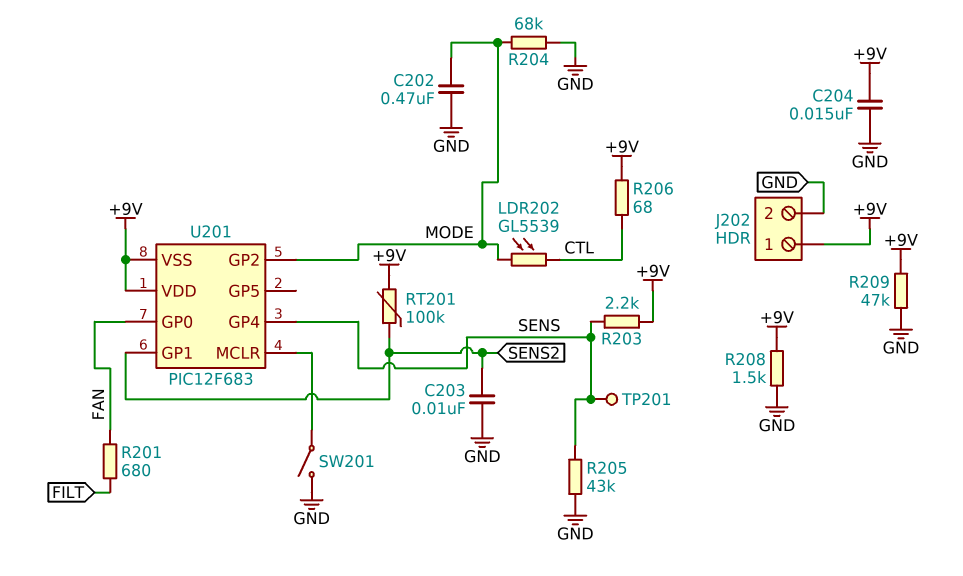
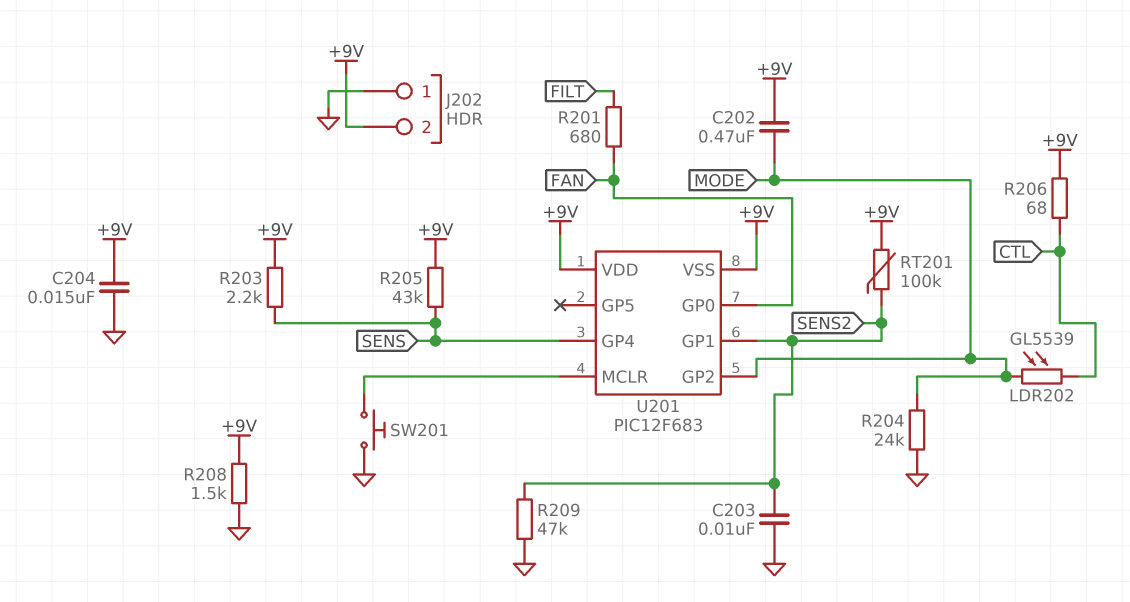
C202: 470nF (GND, MODE) -> 470nF (+9V, MODE)
J202 pin 1: +9V -> GND
J202 pin 2: GND -> +9V
R204: 68k (GND, MODE) -> 24k (GND, MODE)
R205: 43k (GND, SENS) -> 43k (+9V, SENS)
R209: 47k (+9V, GND) -> 47k (GND, SENS2)
SW201: switch (GND, U201/MCLR) -> button (GND, U201/MCLR)
TP201: test point (SENS) -> none

